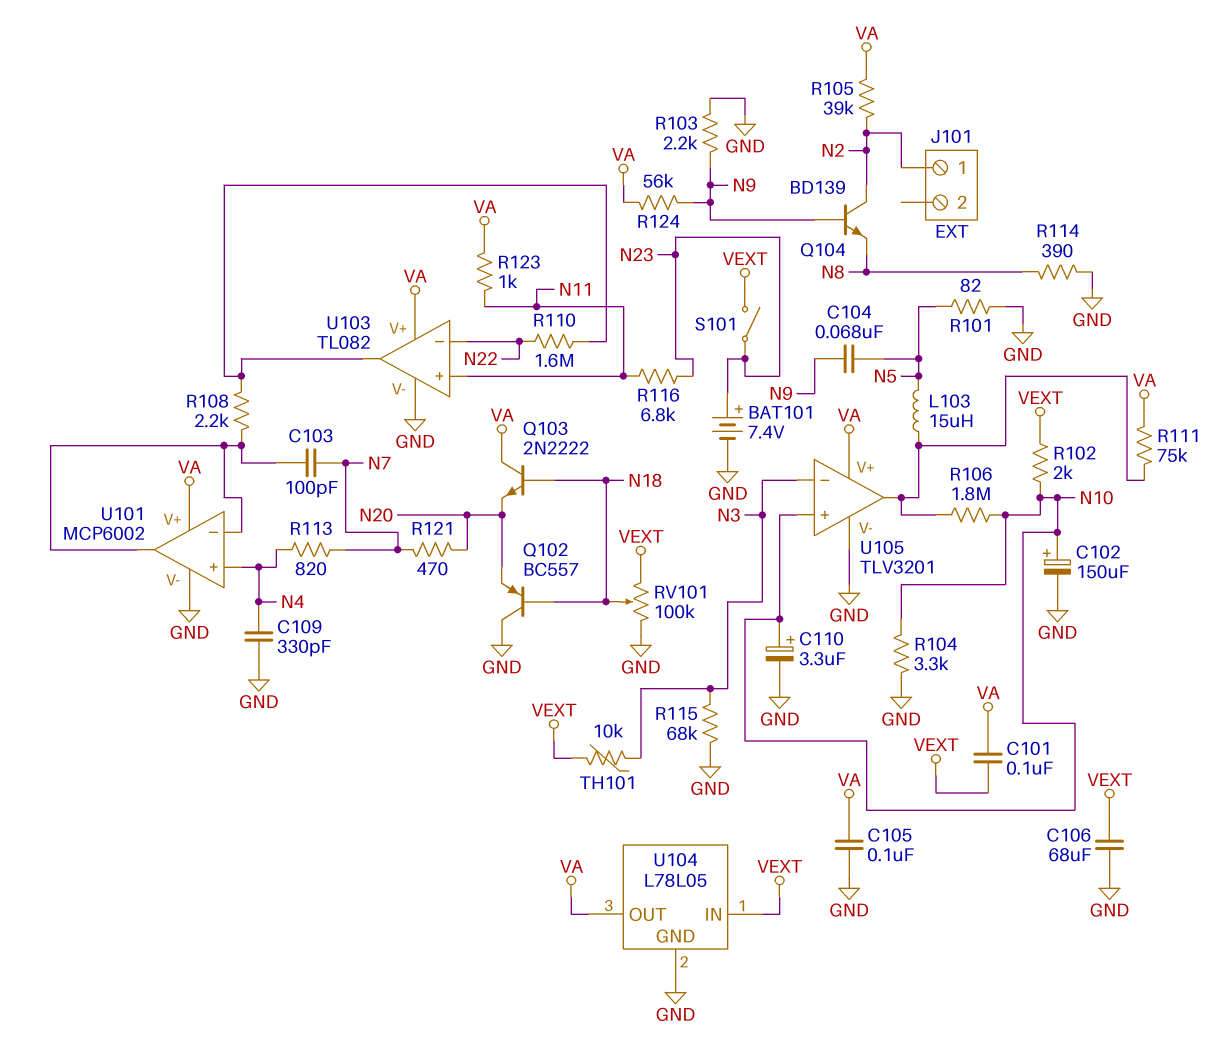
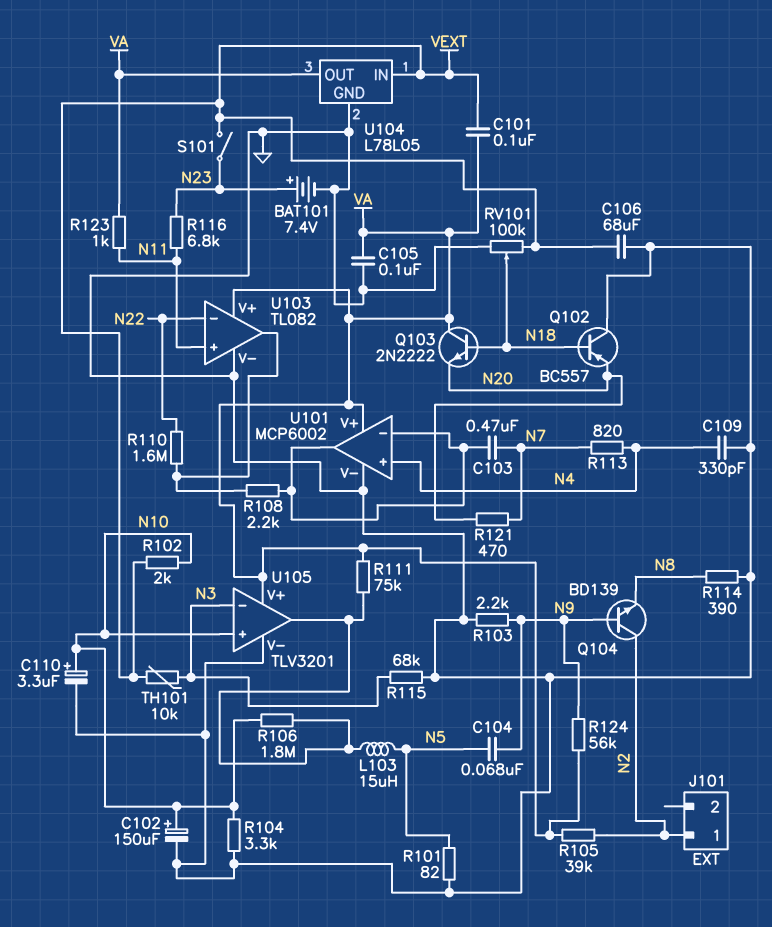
C103: 100pF (N7, U101/in-) -> 470nF (N7, U101/in-)

